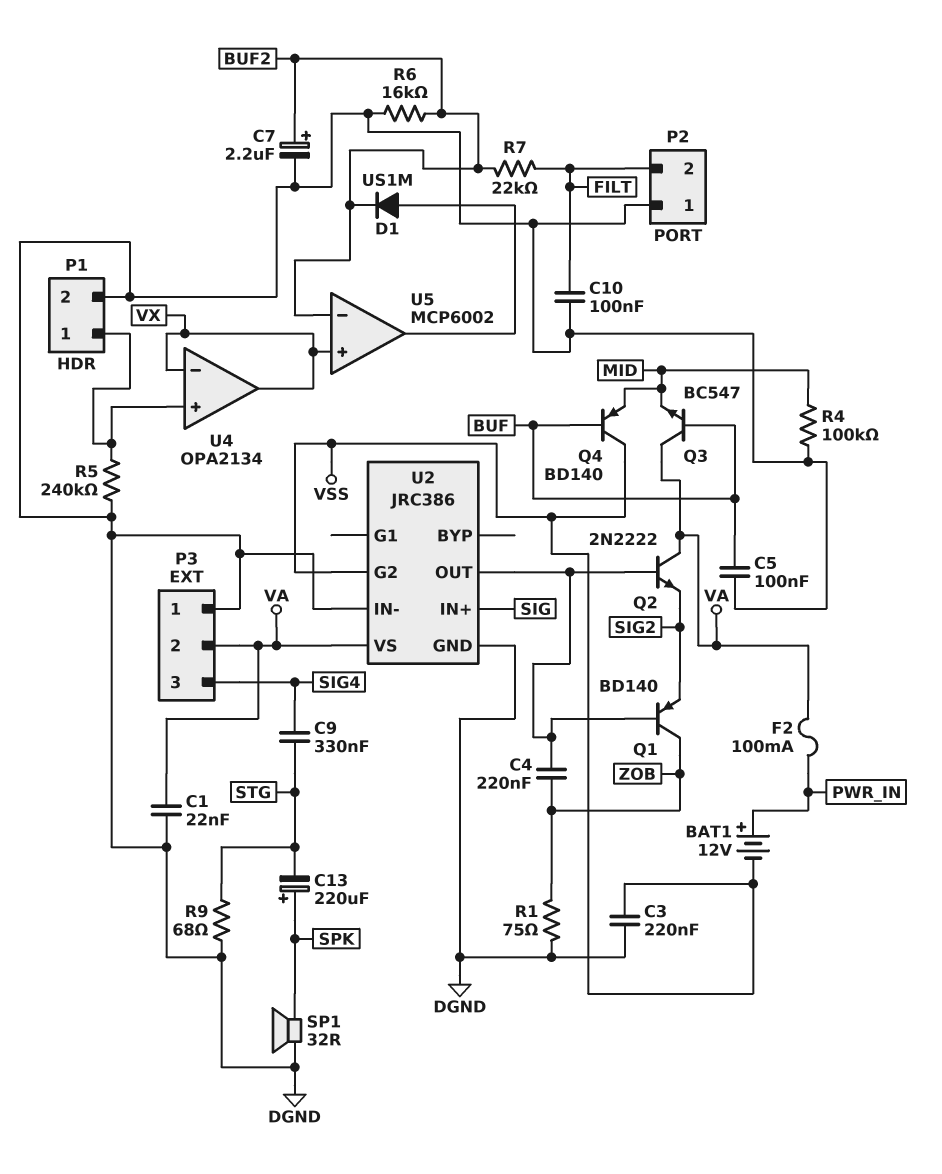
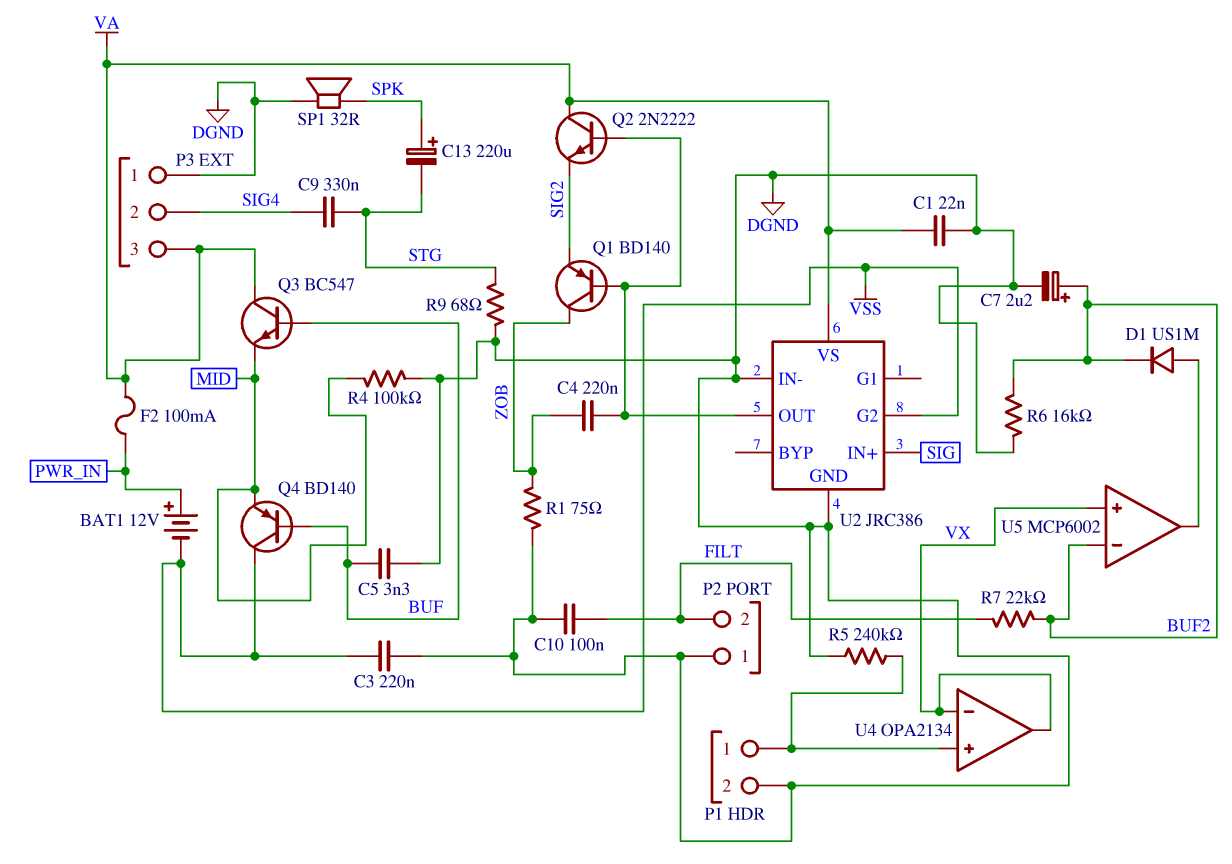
C5: 100nF (BUF, DGND) -> 3.3nF (BUF, DGND)
P3 pin 2: VA -> SIG4
P3 pin 3: SIG4 -> VA

